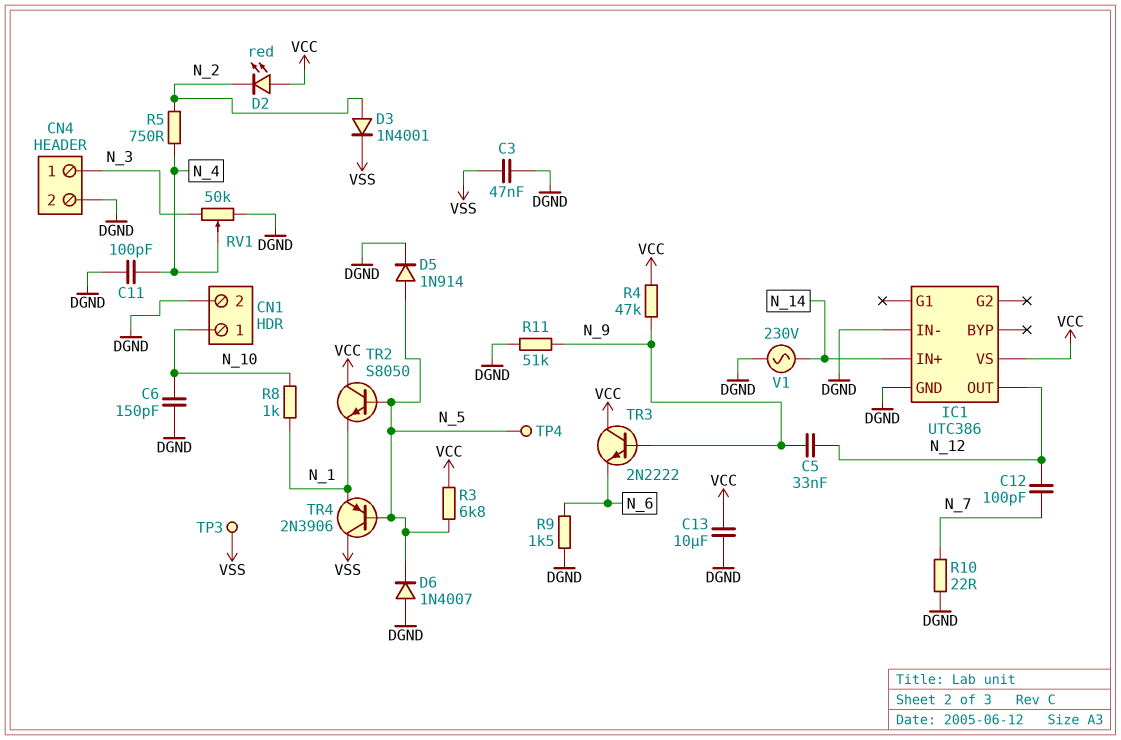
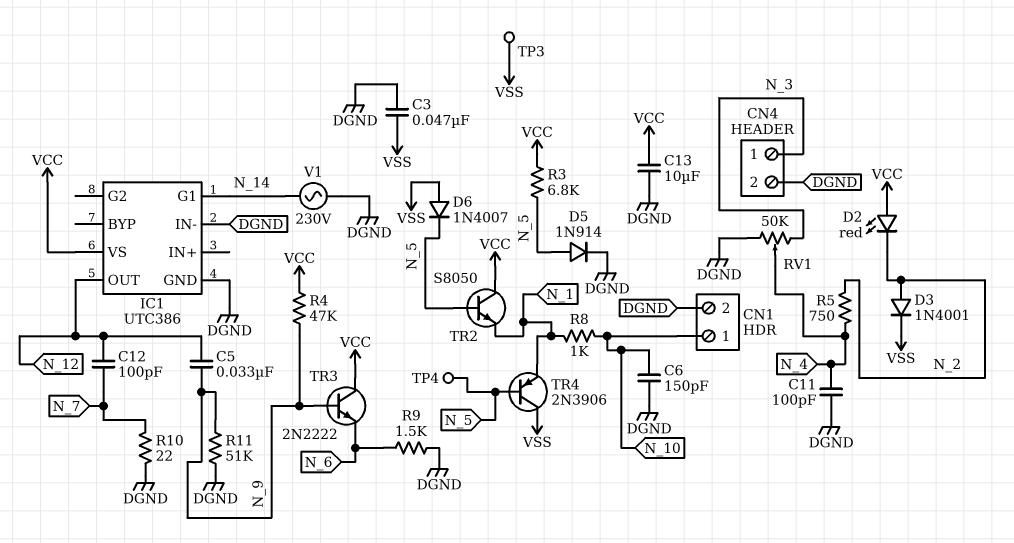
D6: diode 1N4007 (A DGND, K N_5) -> diode 1N4007 (A VSS, K N_5)
IC1 pin G1: none -> N_14
IC1 pin IN+: N_14 -> none

